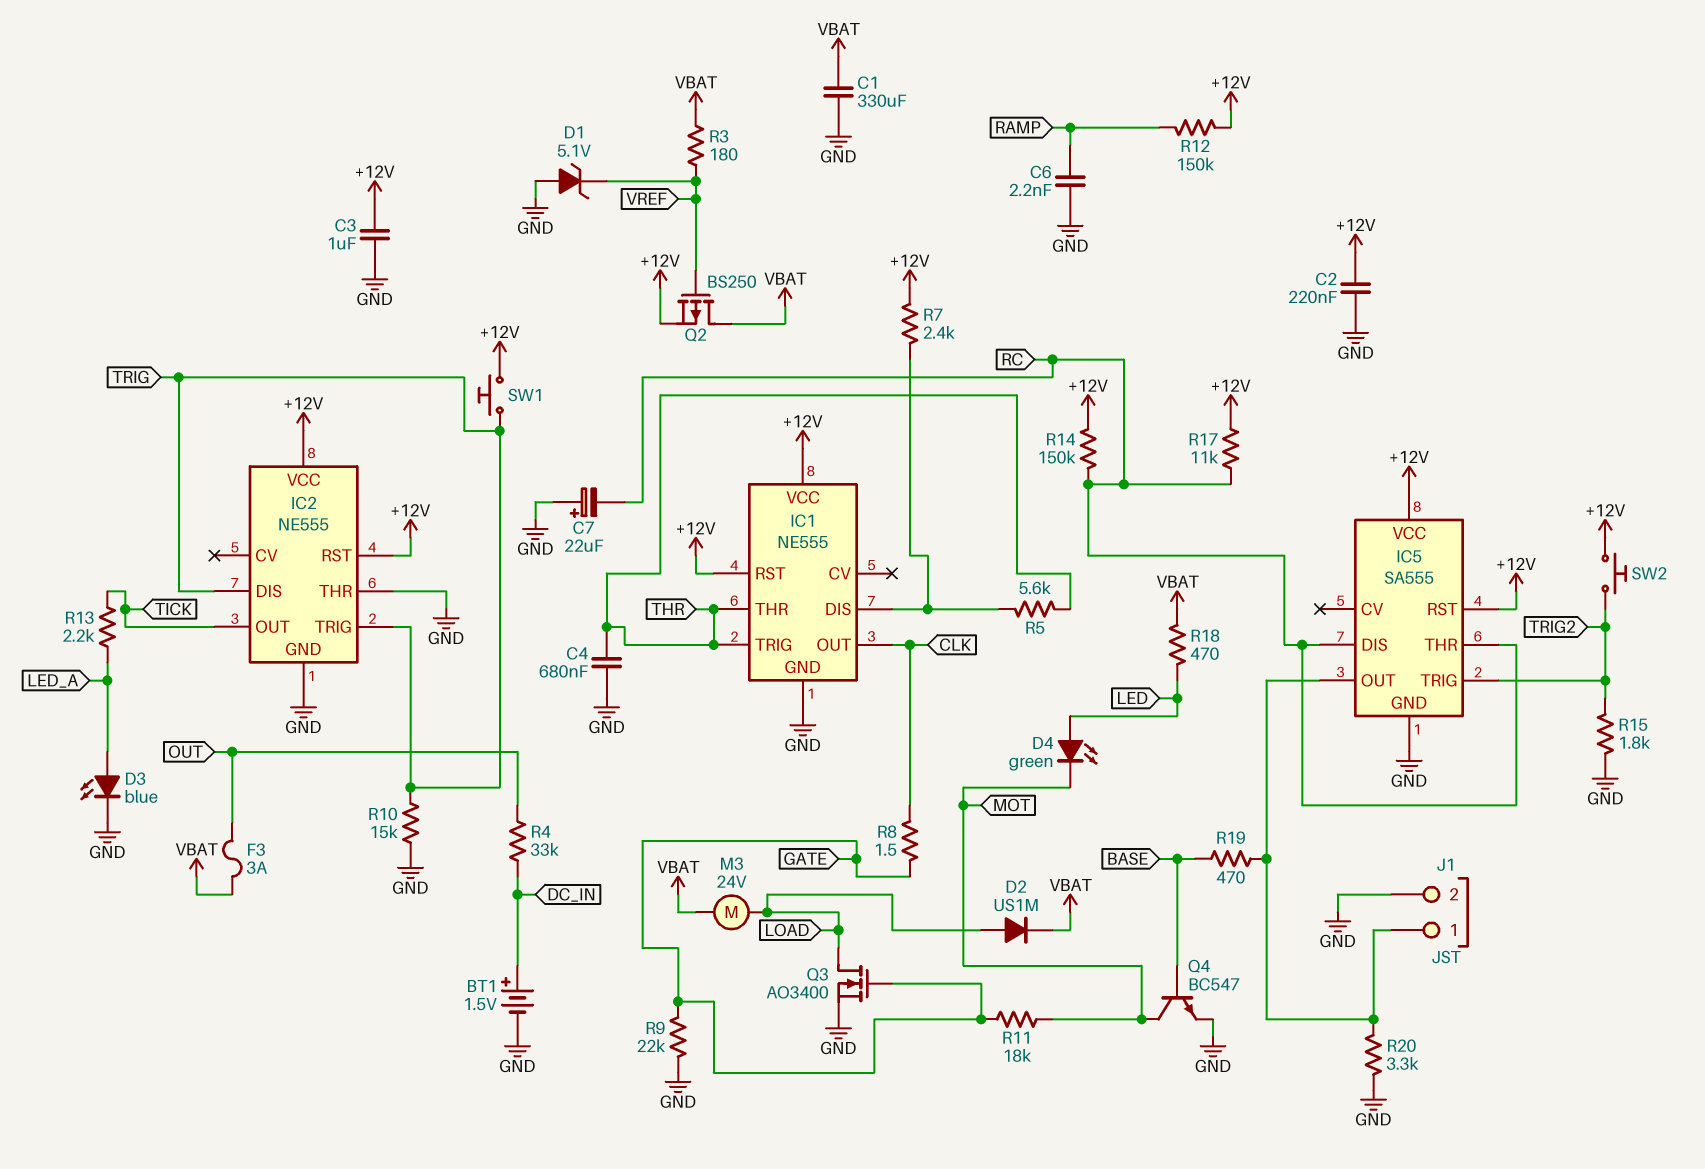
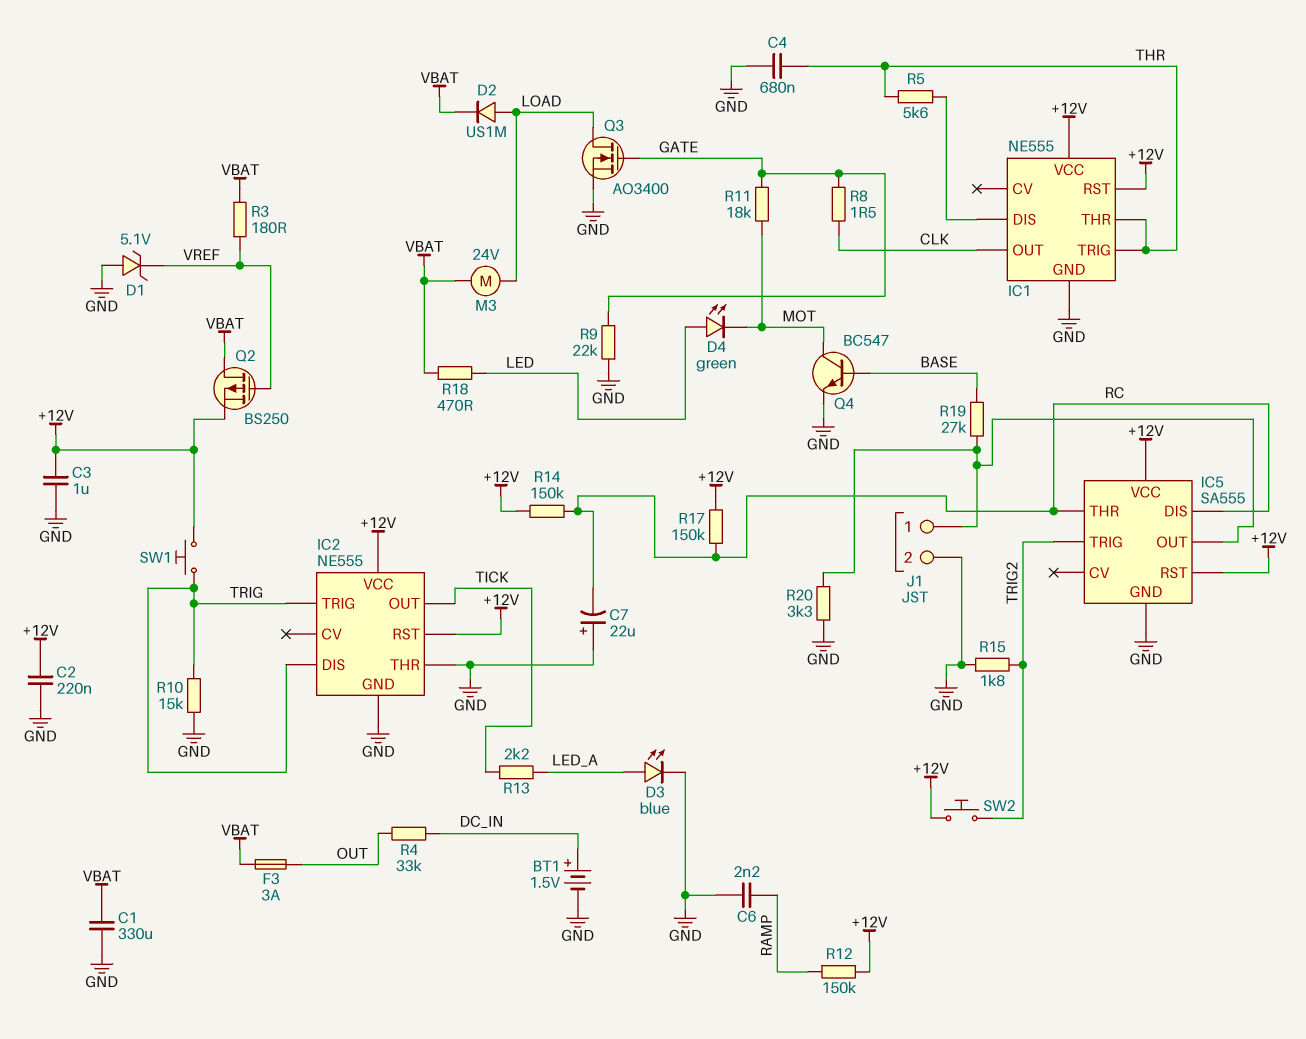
R7: 2.4k (+12V, IC1/DIS) -> none
R17: 11k (+12V, RC) -> 150k (+12V, RC)
R19: 470 (BASE, IC5/OUT) -> 27k (BASE, IC5/OUT)

